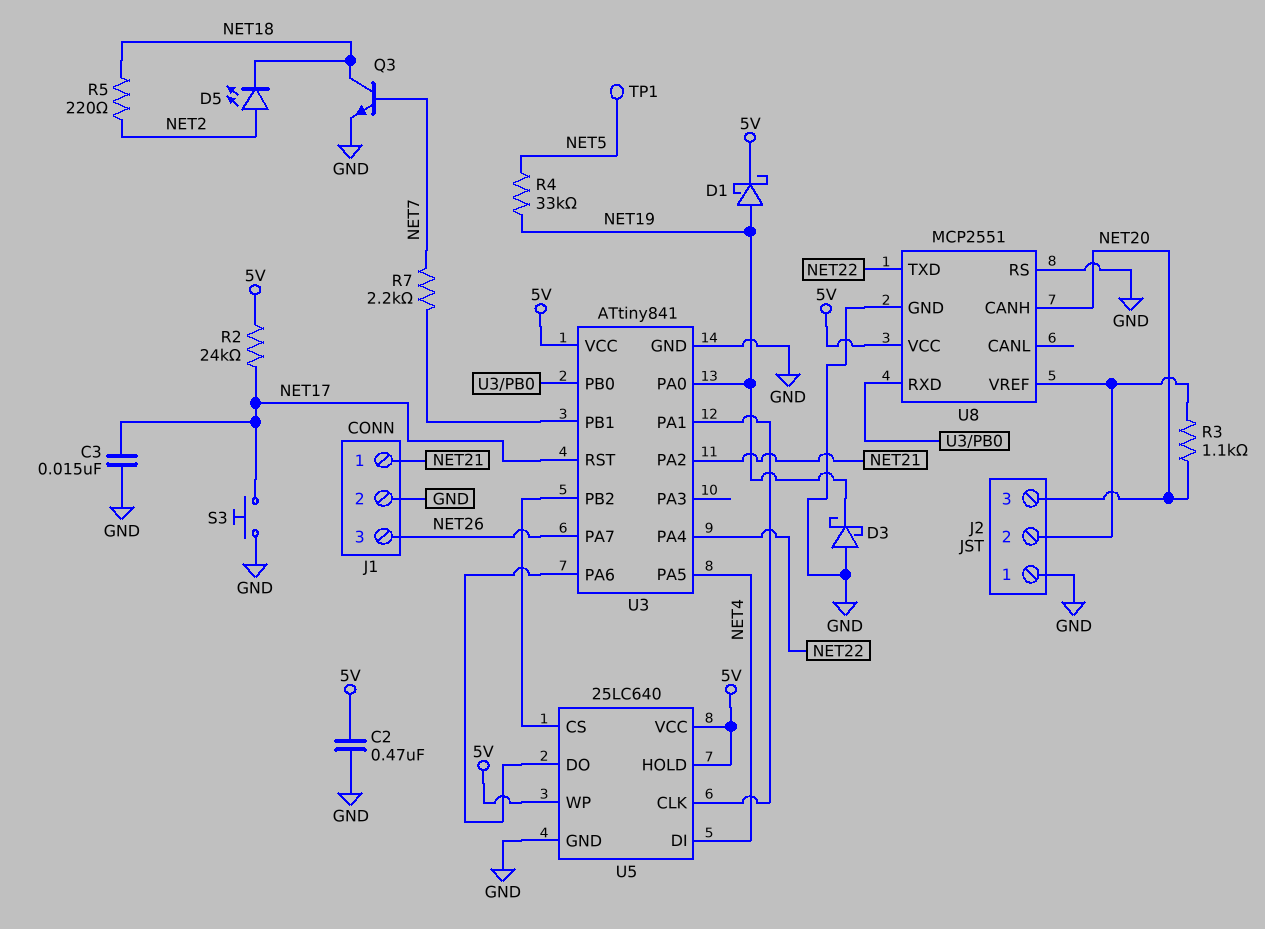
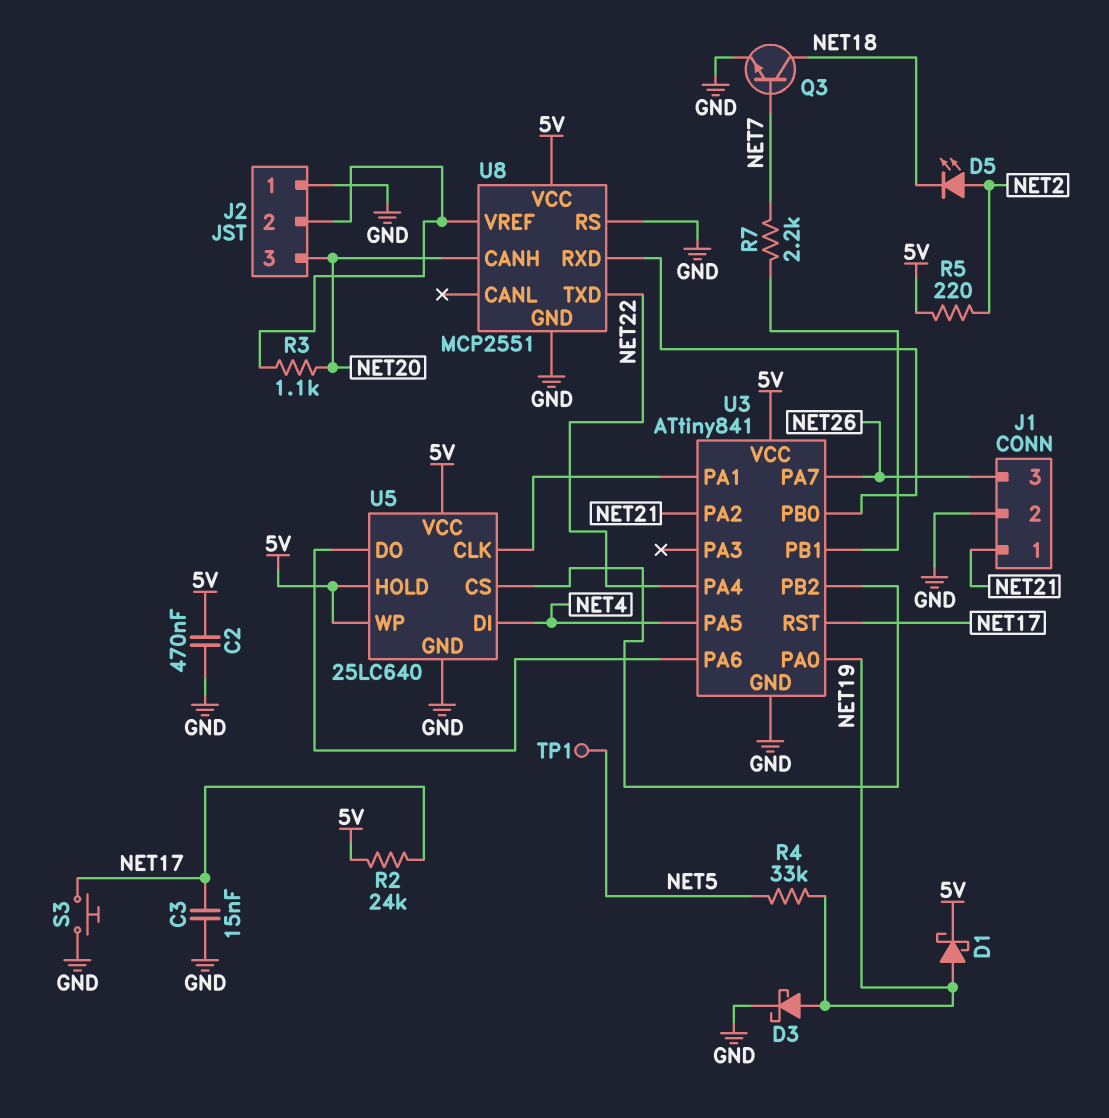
D3: schottky (A GND, K NET19) -> schottky (A NET19, K GND)
R5: 220 (NET2, NET18) -> 220 (5V, NET2)

